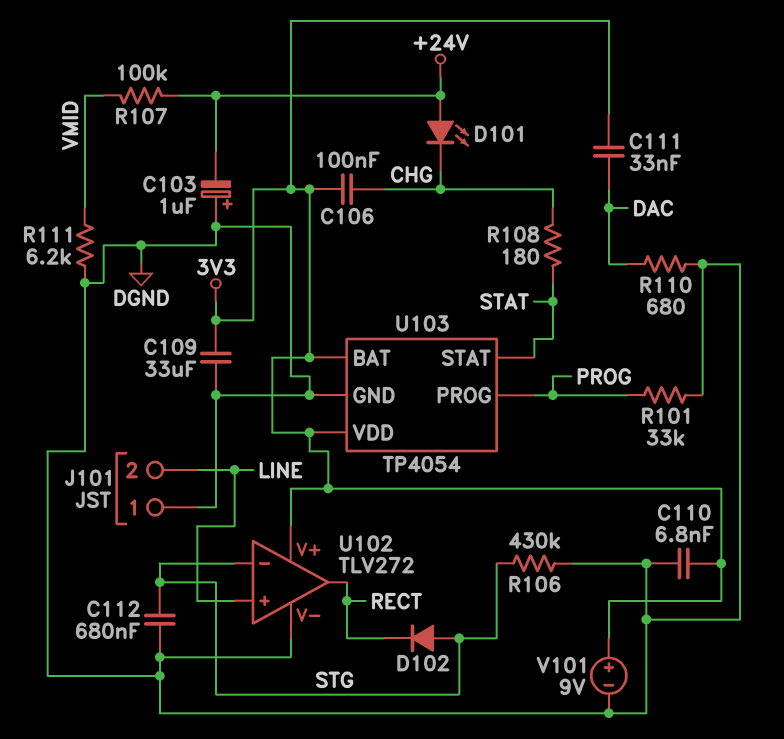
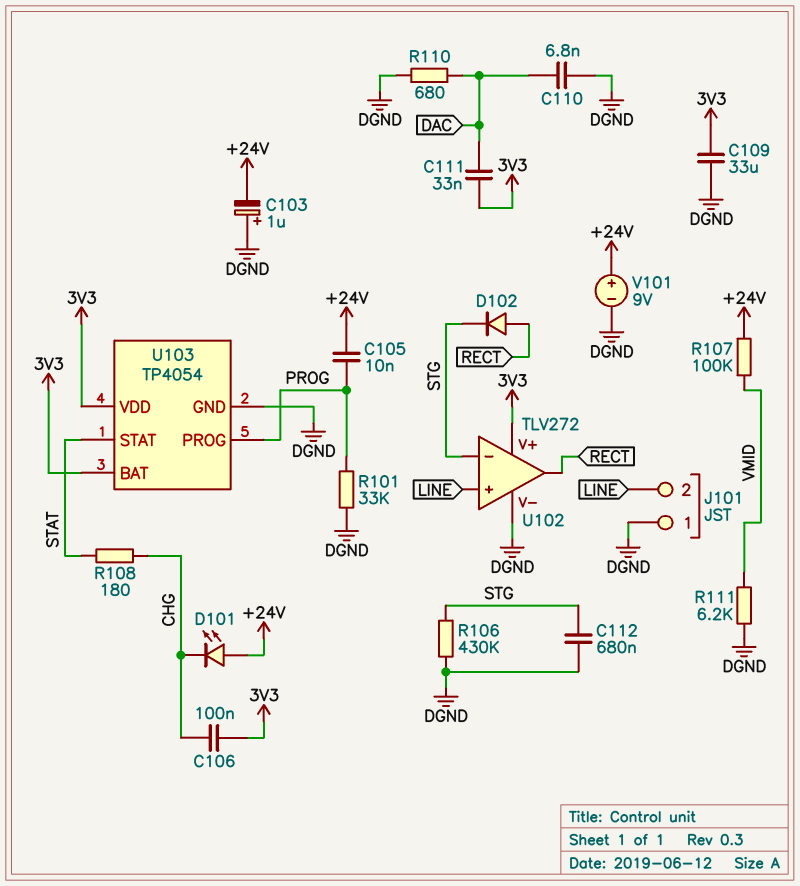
C105: none -> 10nF (+24V, PROG)
C110: 6.8nF (3V3, DGND) -> 6.8nF (DAC, DGND)
D102: diode (A STG, K RECT) -> diode (A RECT, K STG)
V101: 9V (plus 3V3, minus DGND) -> 9V (plus +24V, minus DGND)

